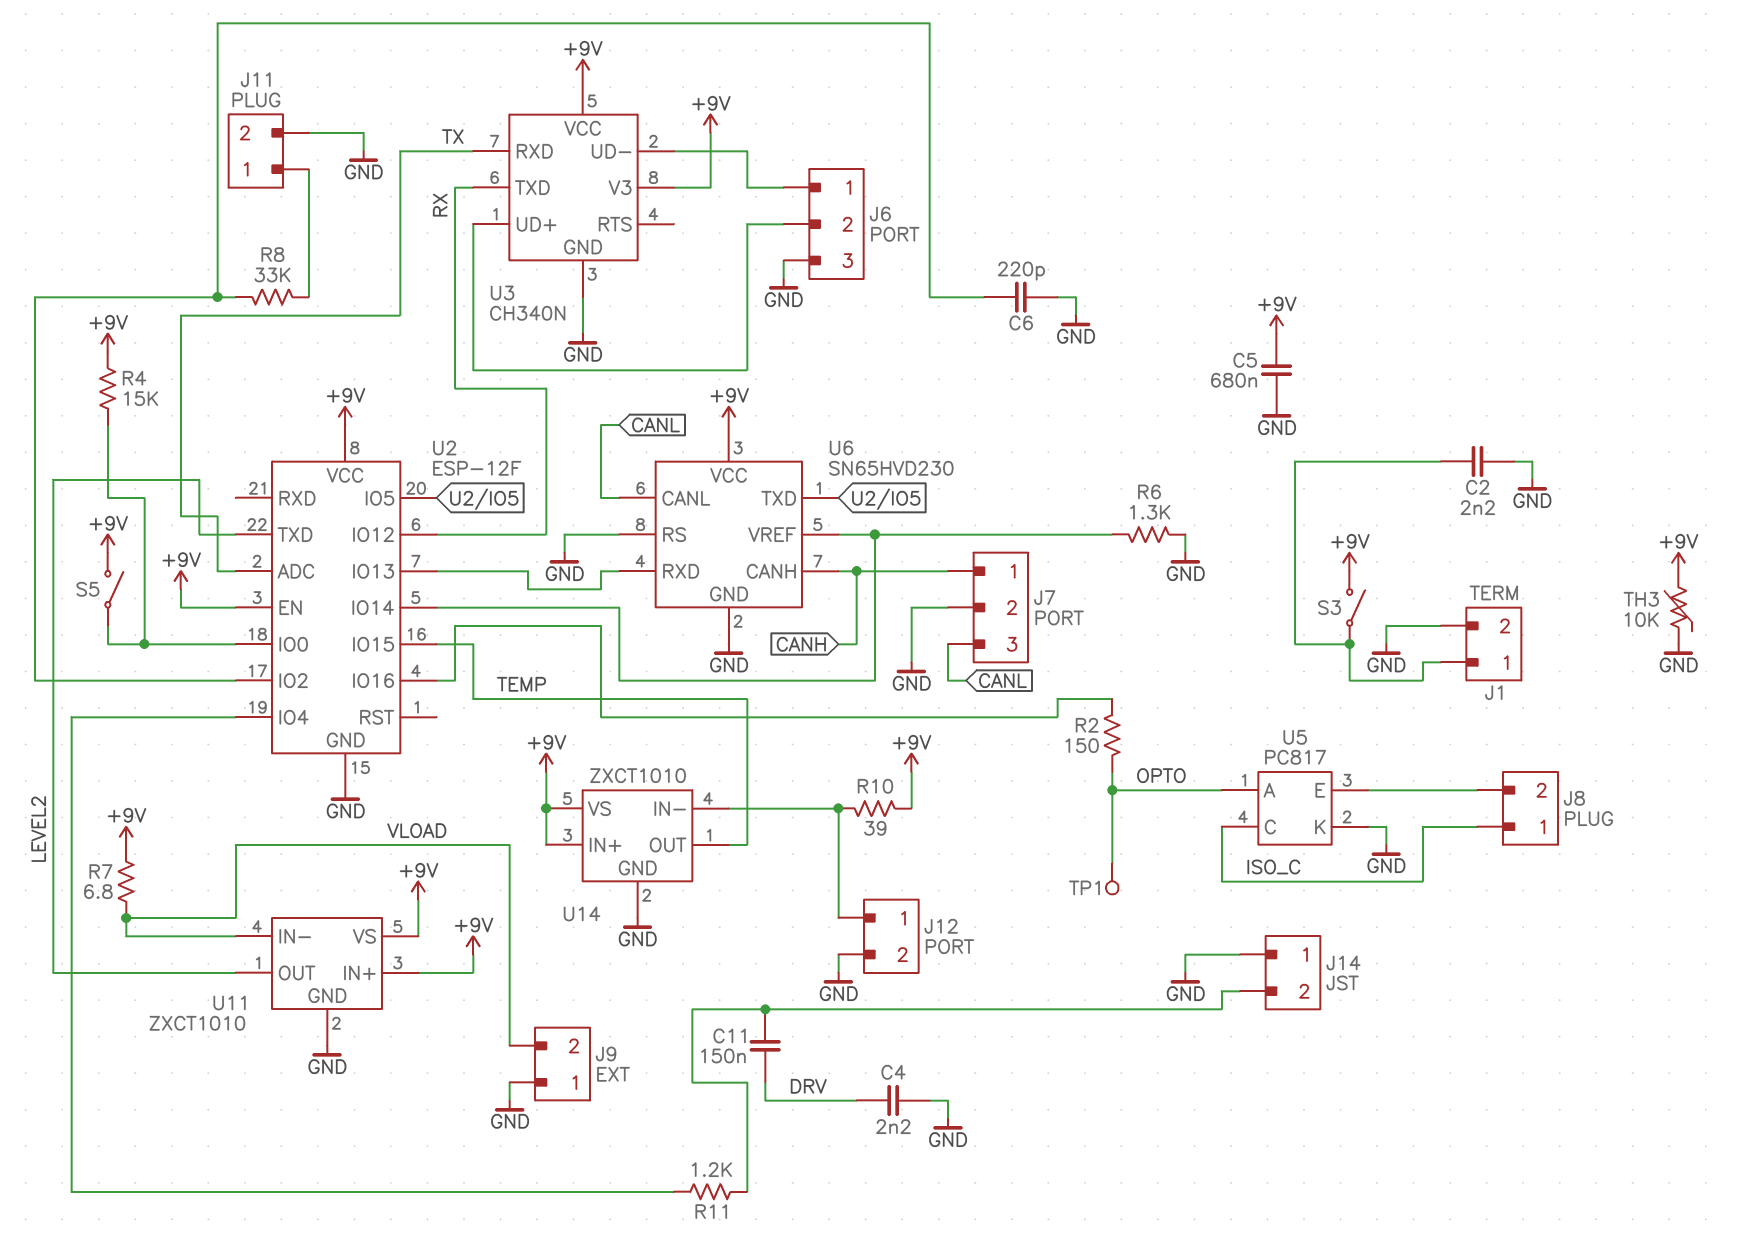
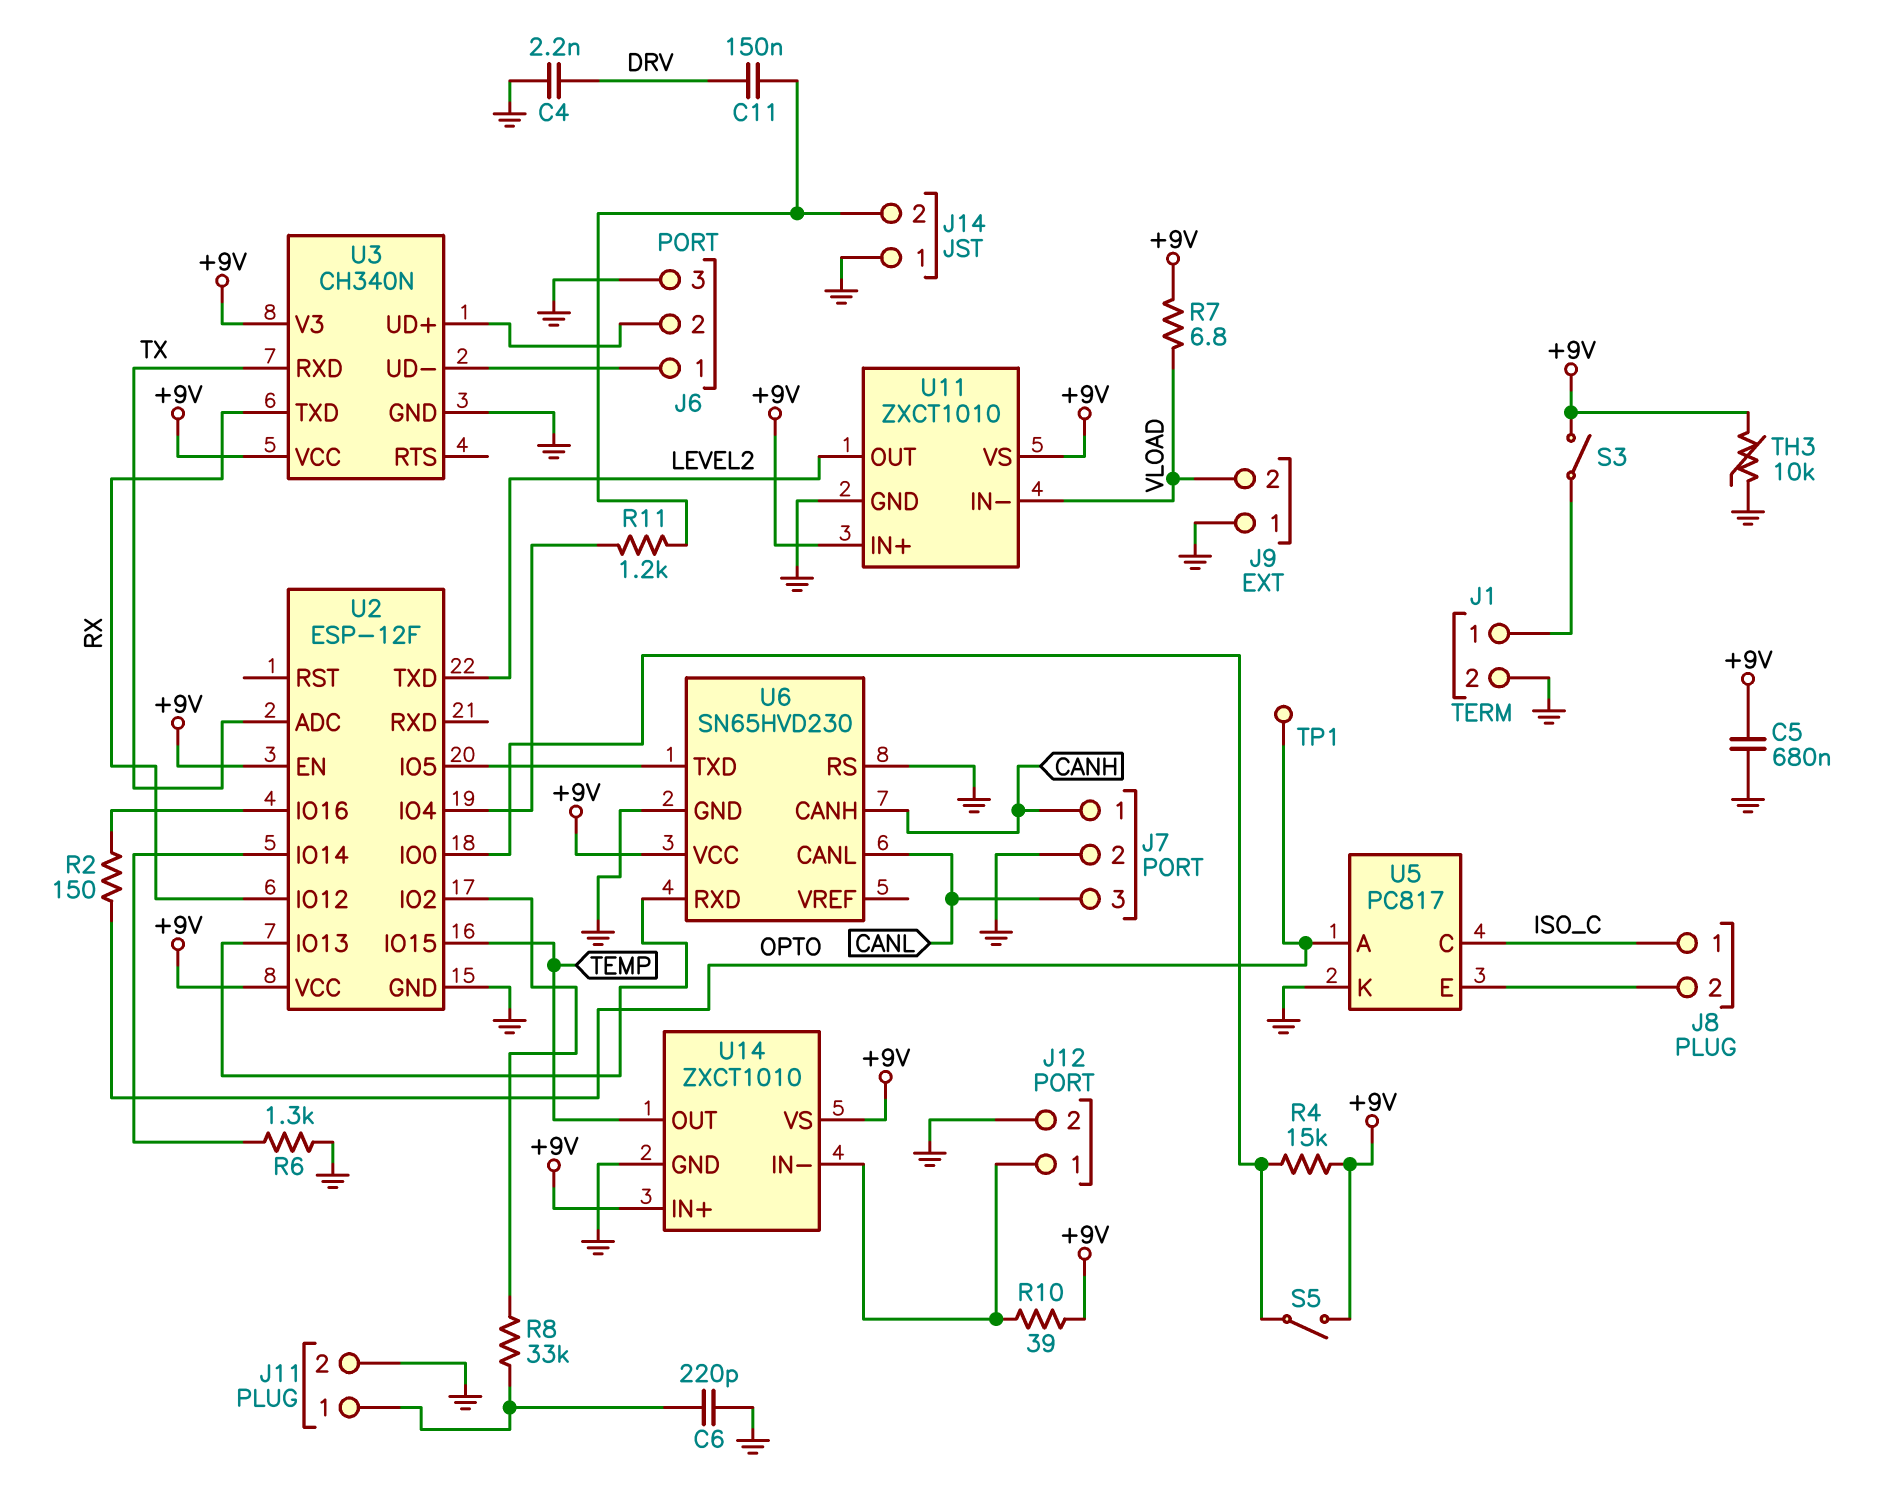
C2: 2.2nF (GND, J1/1) -> none
C6: 220pF (GND, U2/IO2) -> 220pF (GND, J11/1)
U6 pin VREF: U2/IO14 -> none

